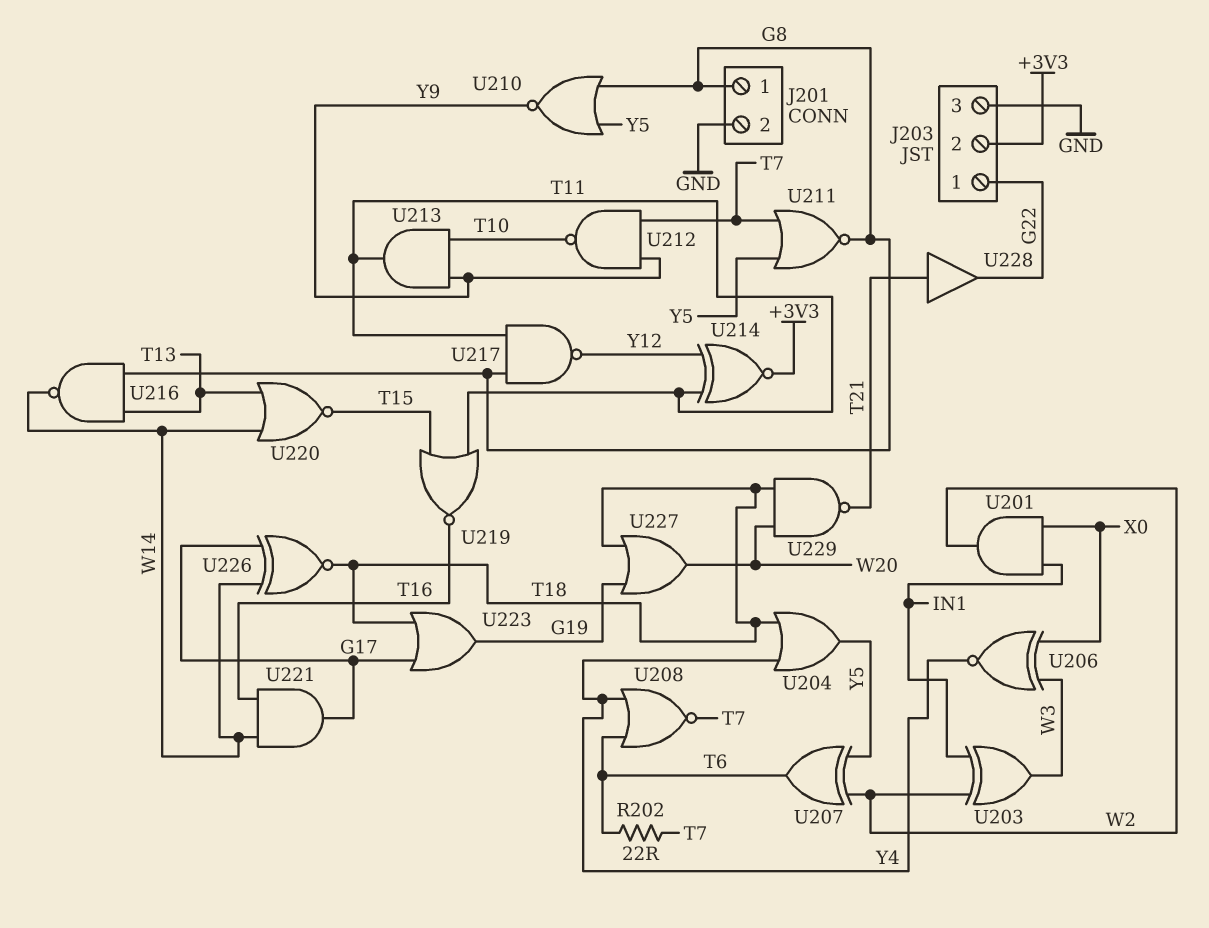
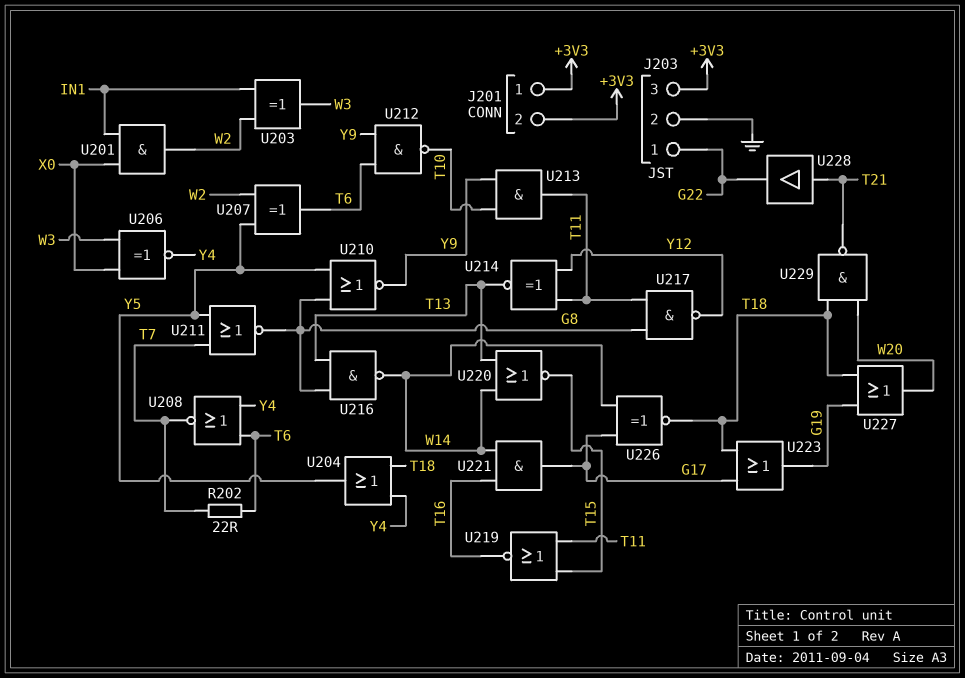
J201 pin 1: G8 -> +3V3
J201 pin 2: GND -> +3V3
J203 pin 2: +3V3 -> GND
J203 pin 3: GND -> +3V3
U212: NAND (in T7, in Y9, out T10) -> NAND (in T6, in Y9, out T10)
U214: XNOR (in T11, in Y12, out +3V3) -> XNOR (in T11, in Y12, out T13)

